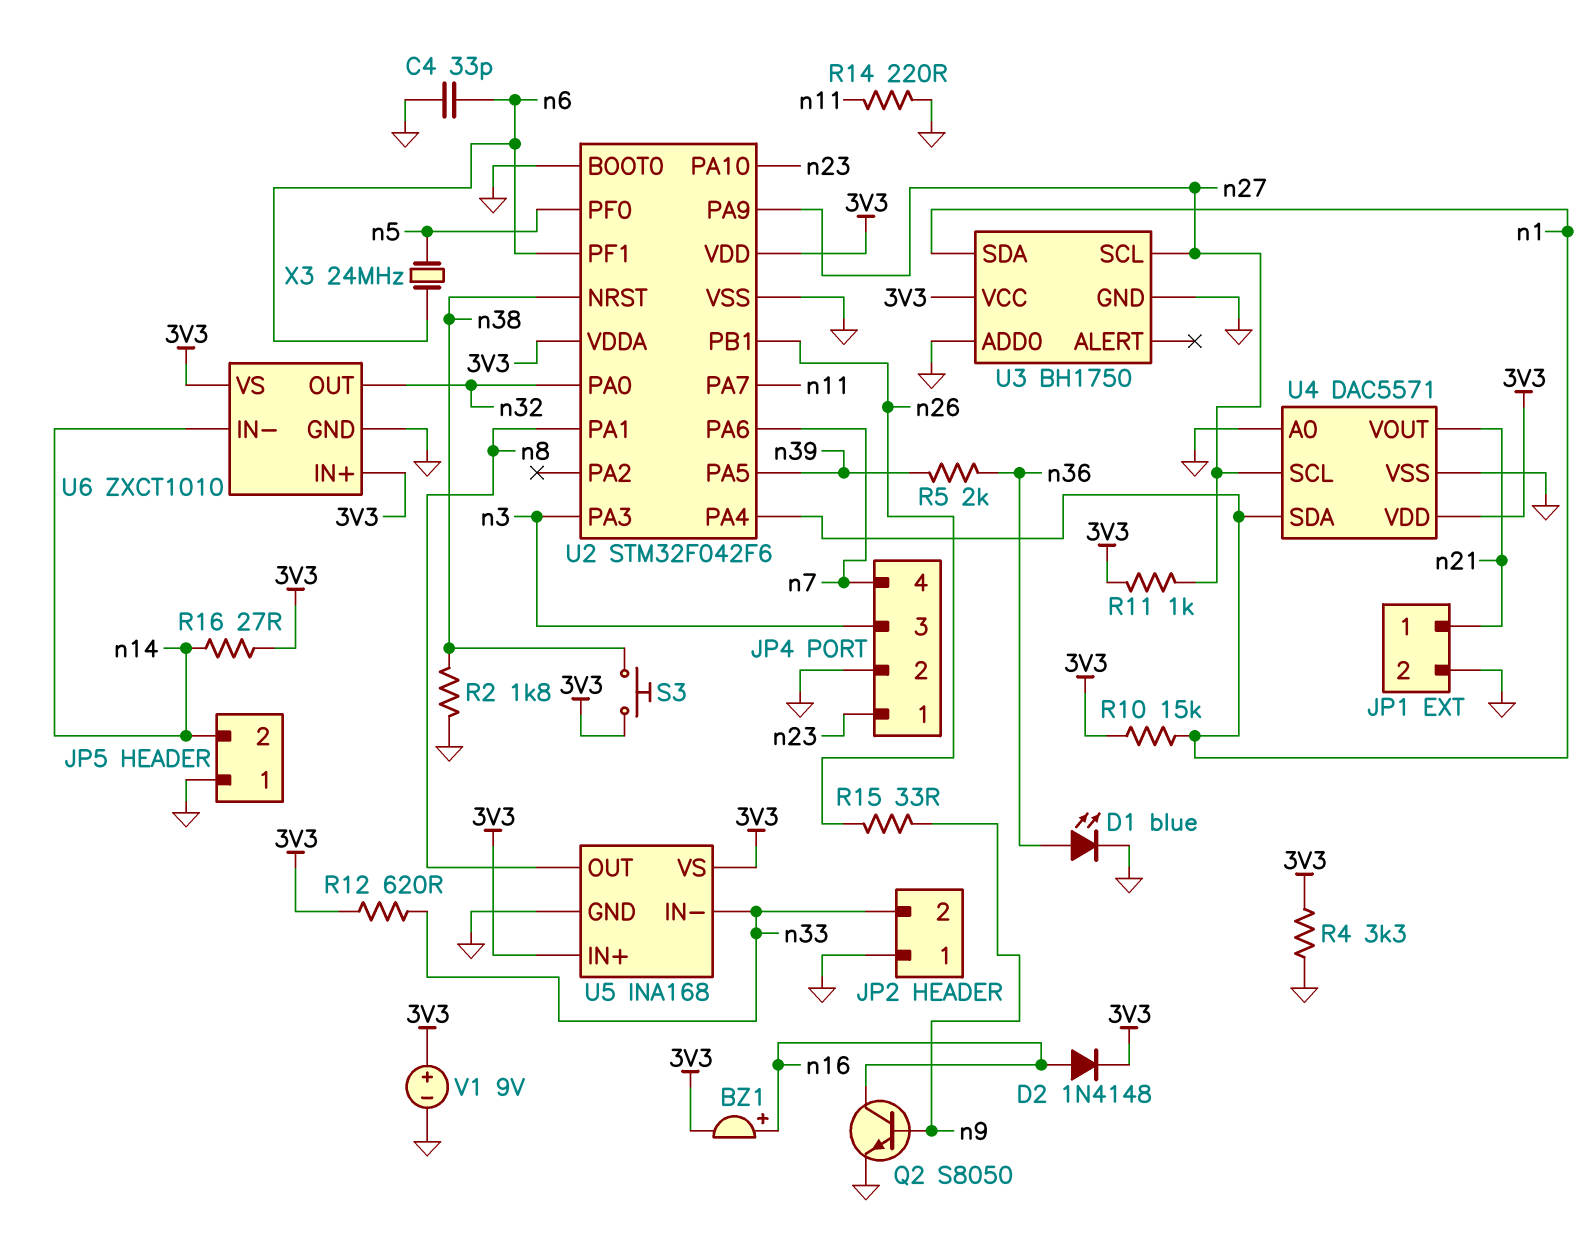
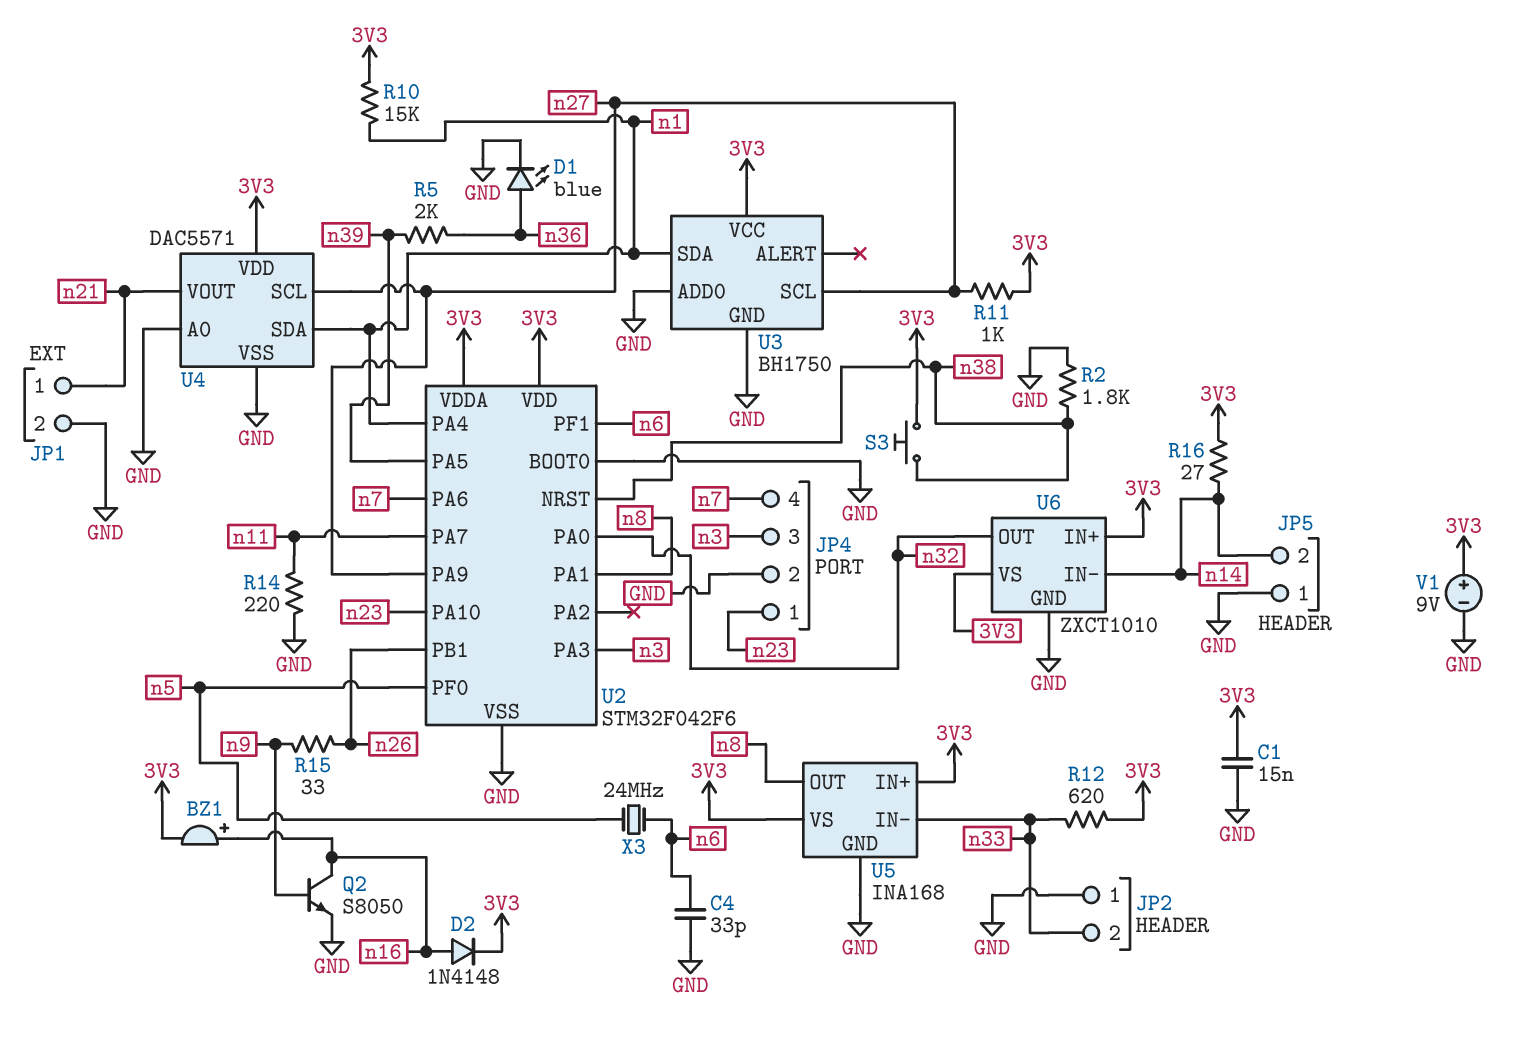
C1: none -> 15nF (3V3, GND)
R4: 3.3k (3V3, GND) -> none

